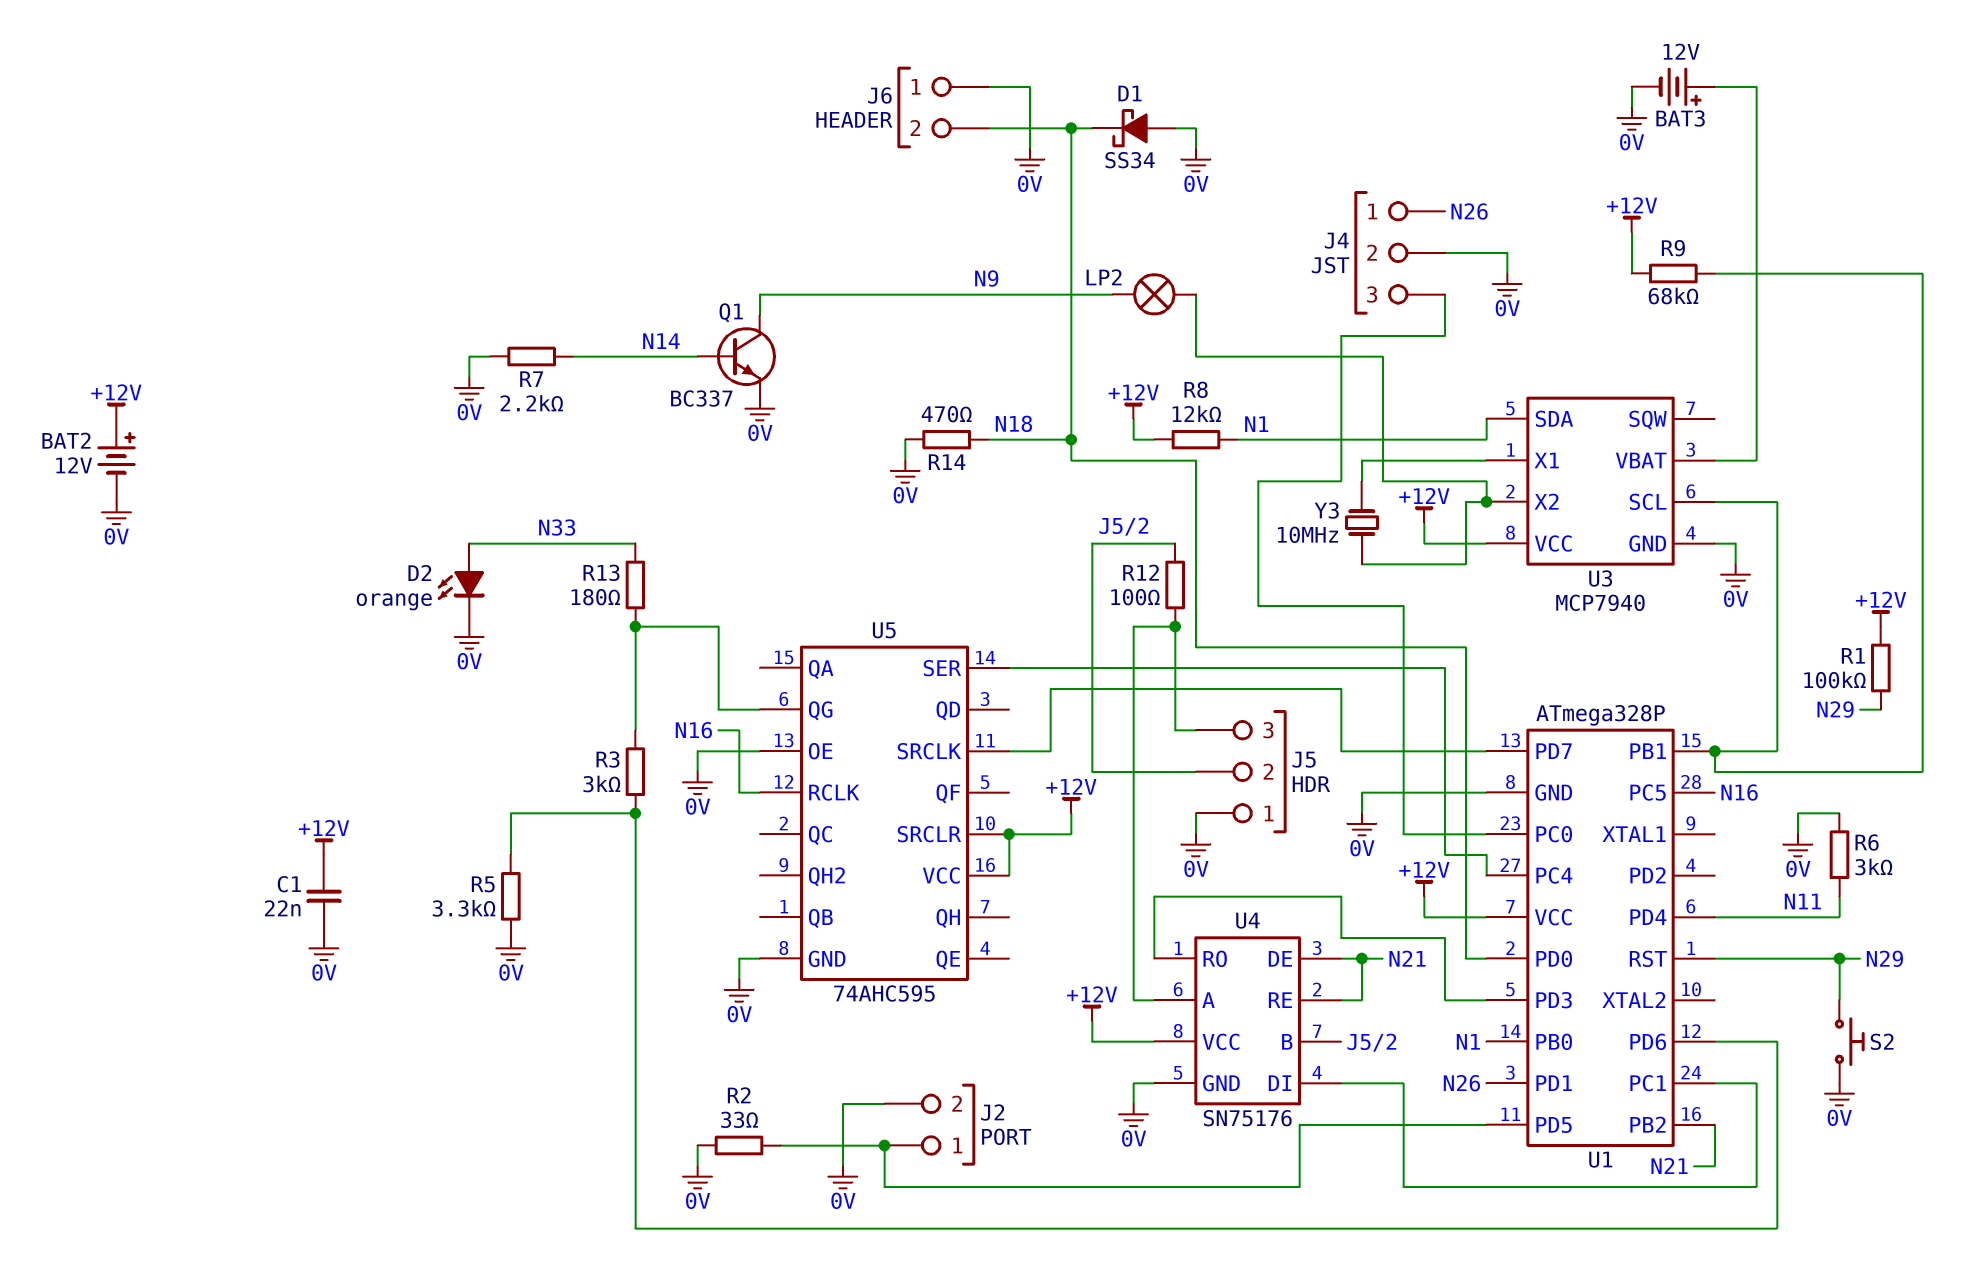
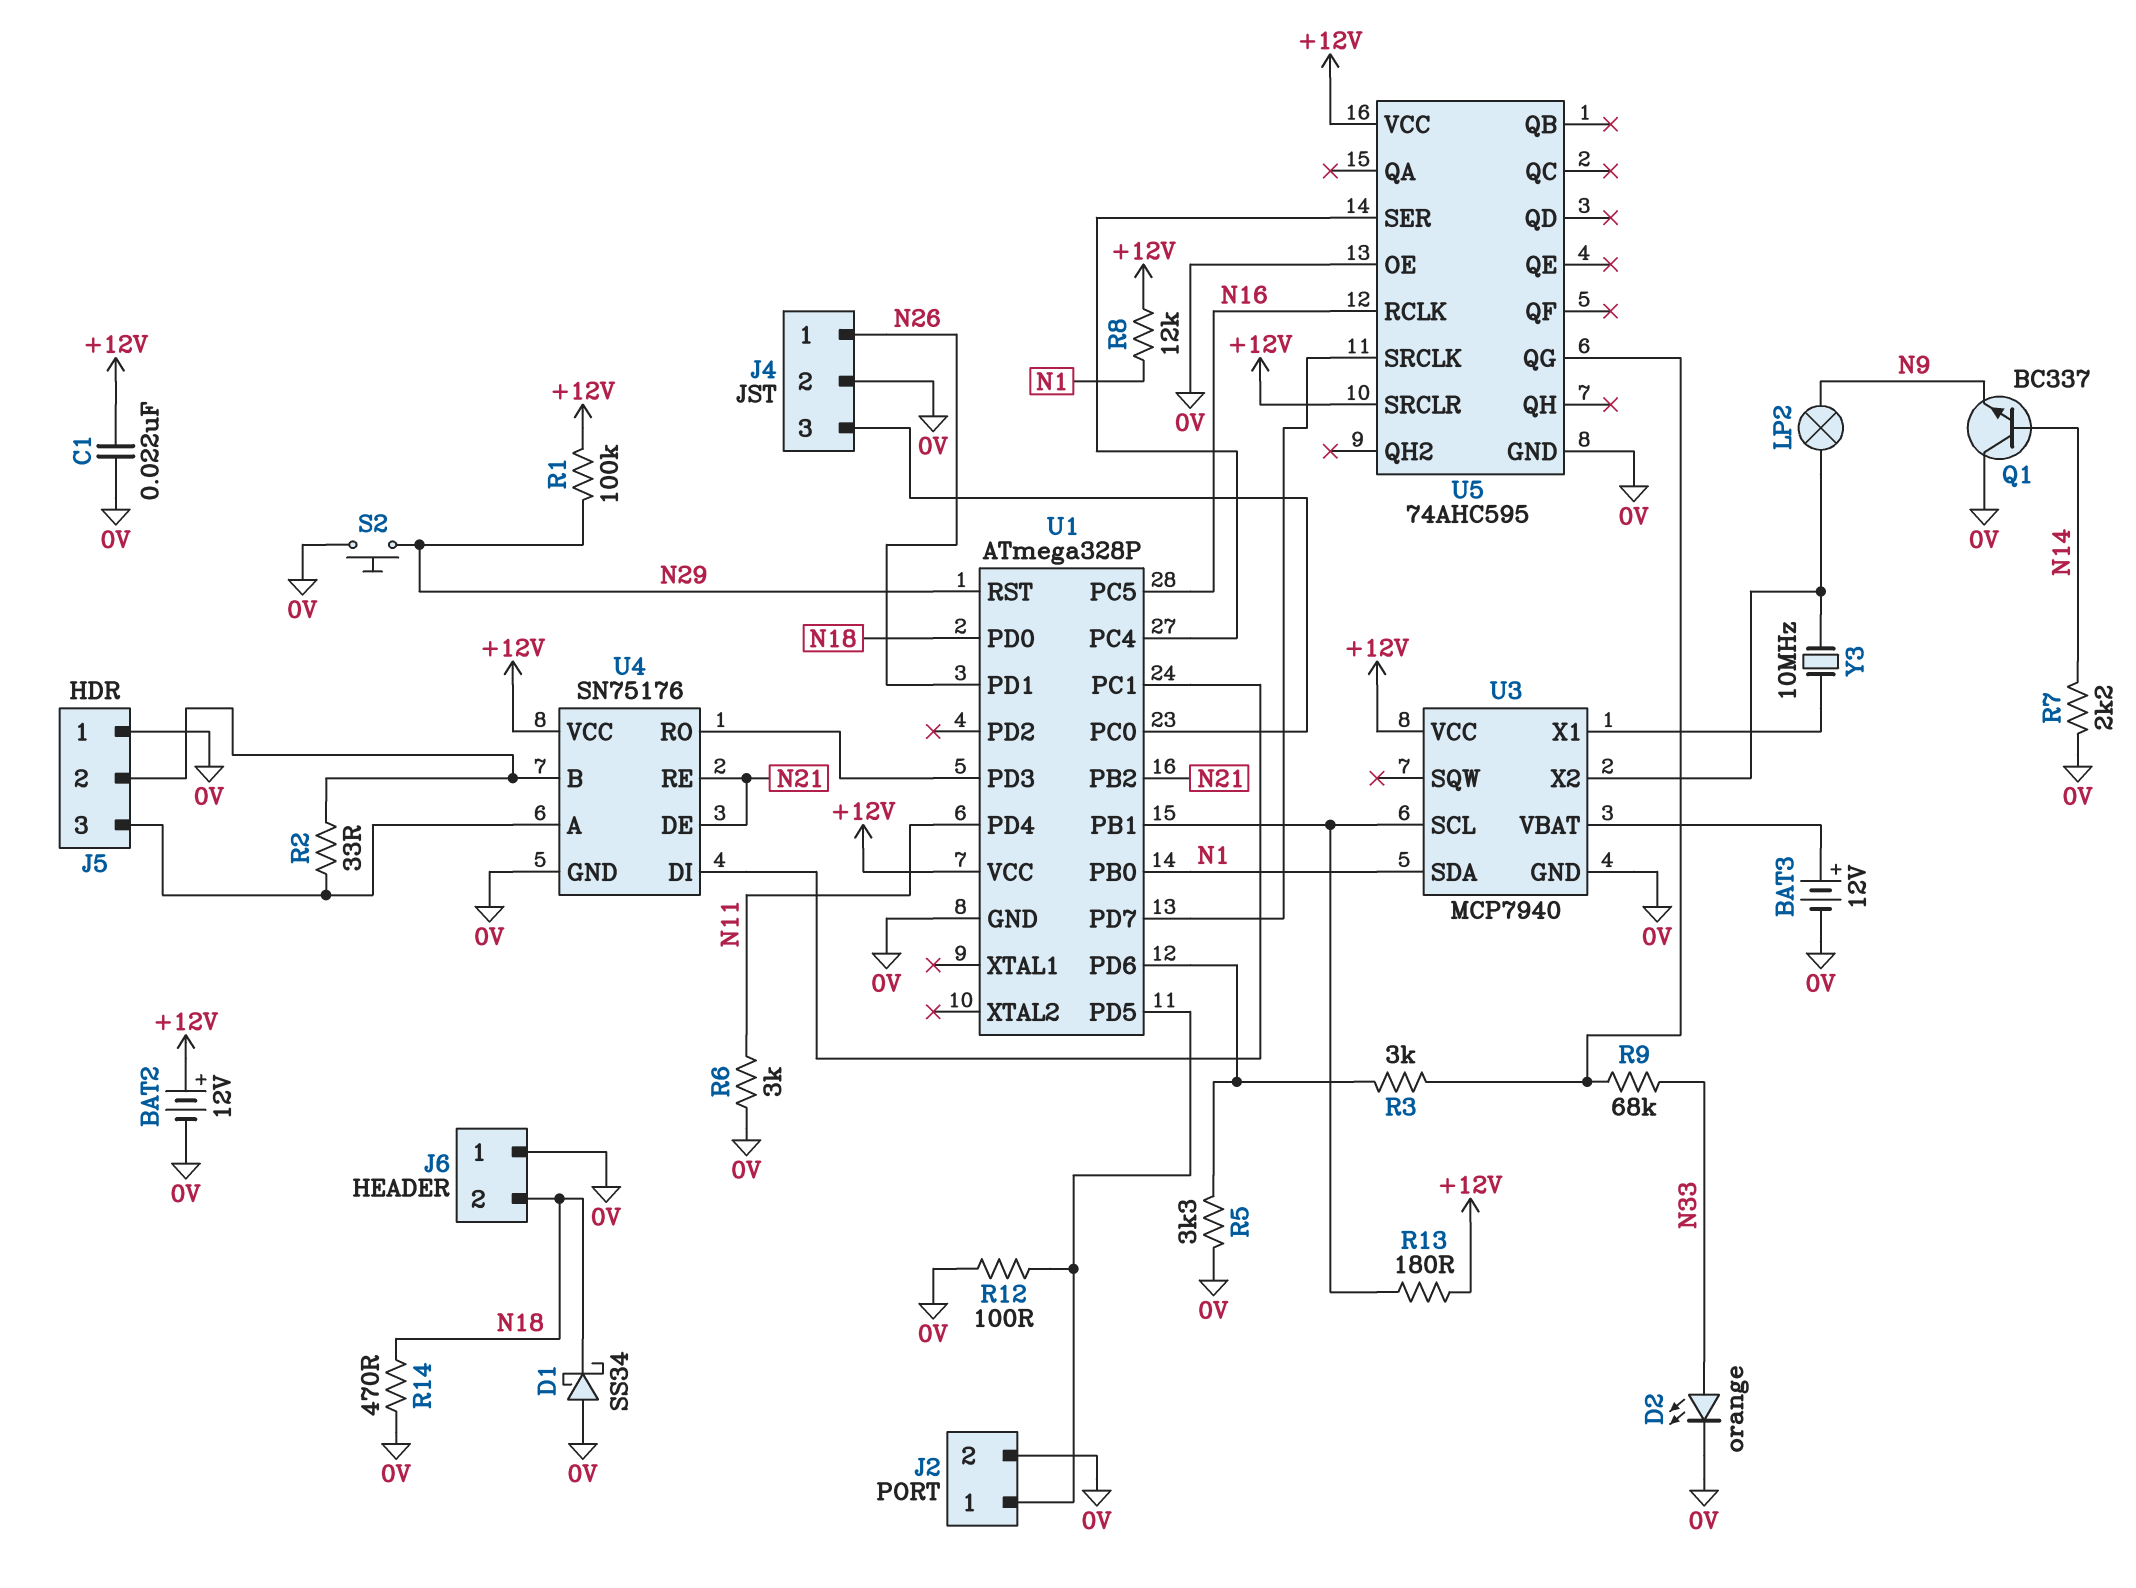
Q1: NPN BC337 (B N14, C N9, E 0V) -> NPN BC337 (B N14, C 0V, E N9)
R2: 33 (0V, J2/1) -> 33 (J5/2, J5/3)
R9: 68k (+12V, U1/PB1) -> 68k (N33, U5/QG)
R12: 100 (J5/2, J5/3) -> 100 (0V, J2/1)
R13: 180 (N33, U5/QG) -> 180 (+12V, U1/PB1)

